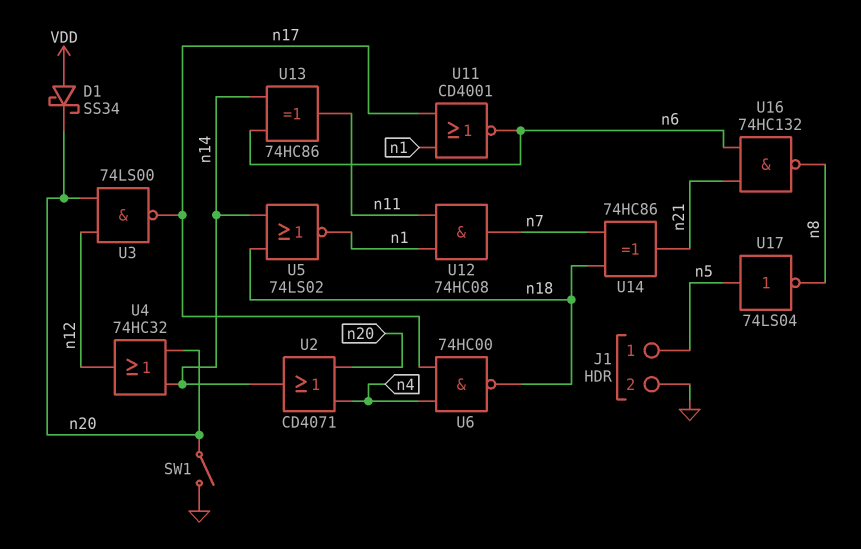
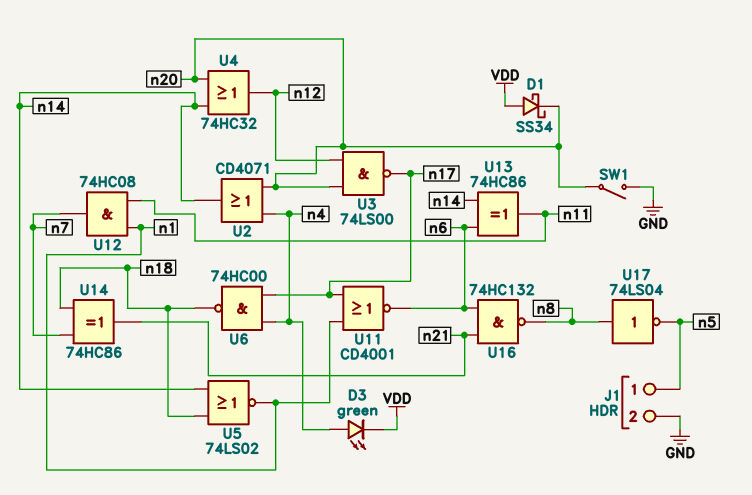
D3: none -> LED green (A n4, K VDD)
U17: NOT 74LS04 (in n5, out n8) -> NOT 74LS04 (in n8, out n5)

